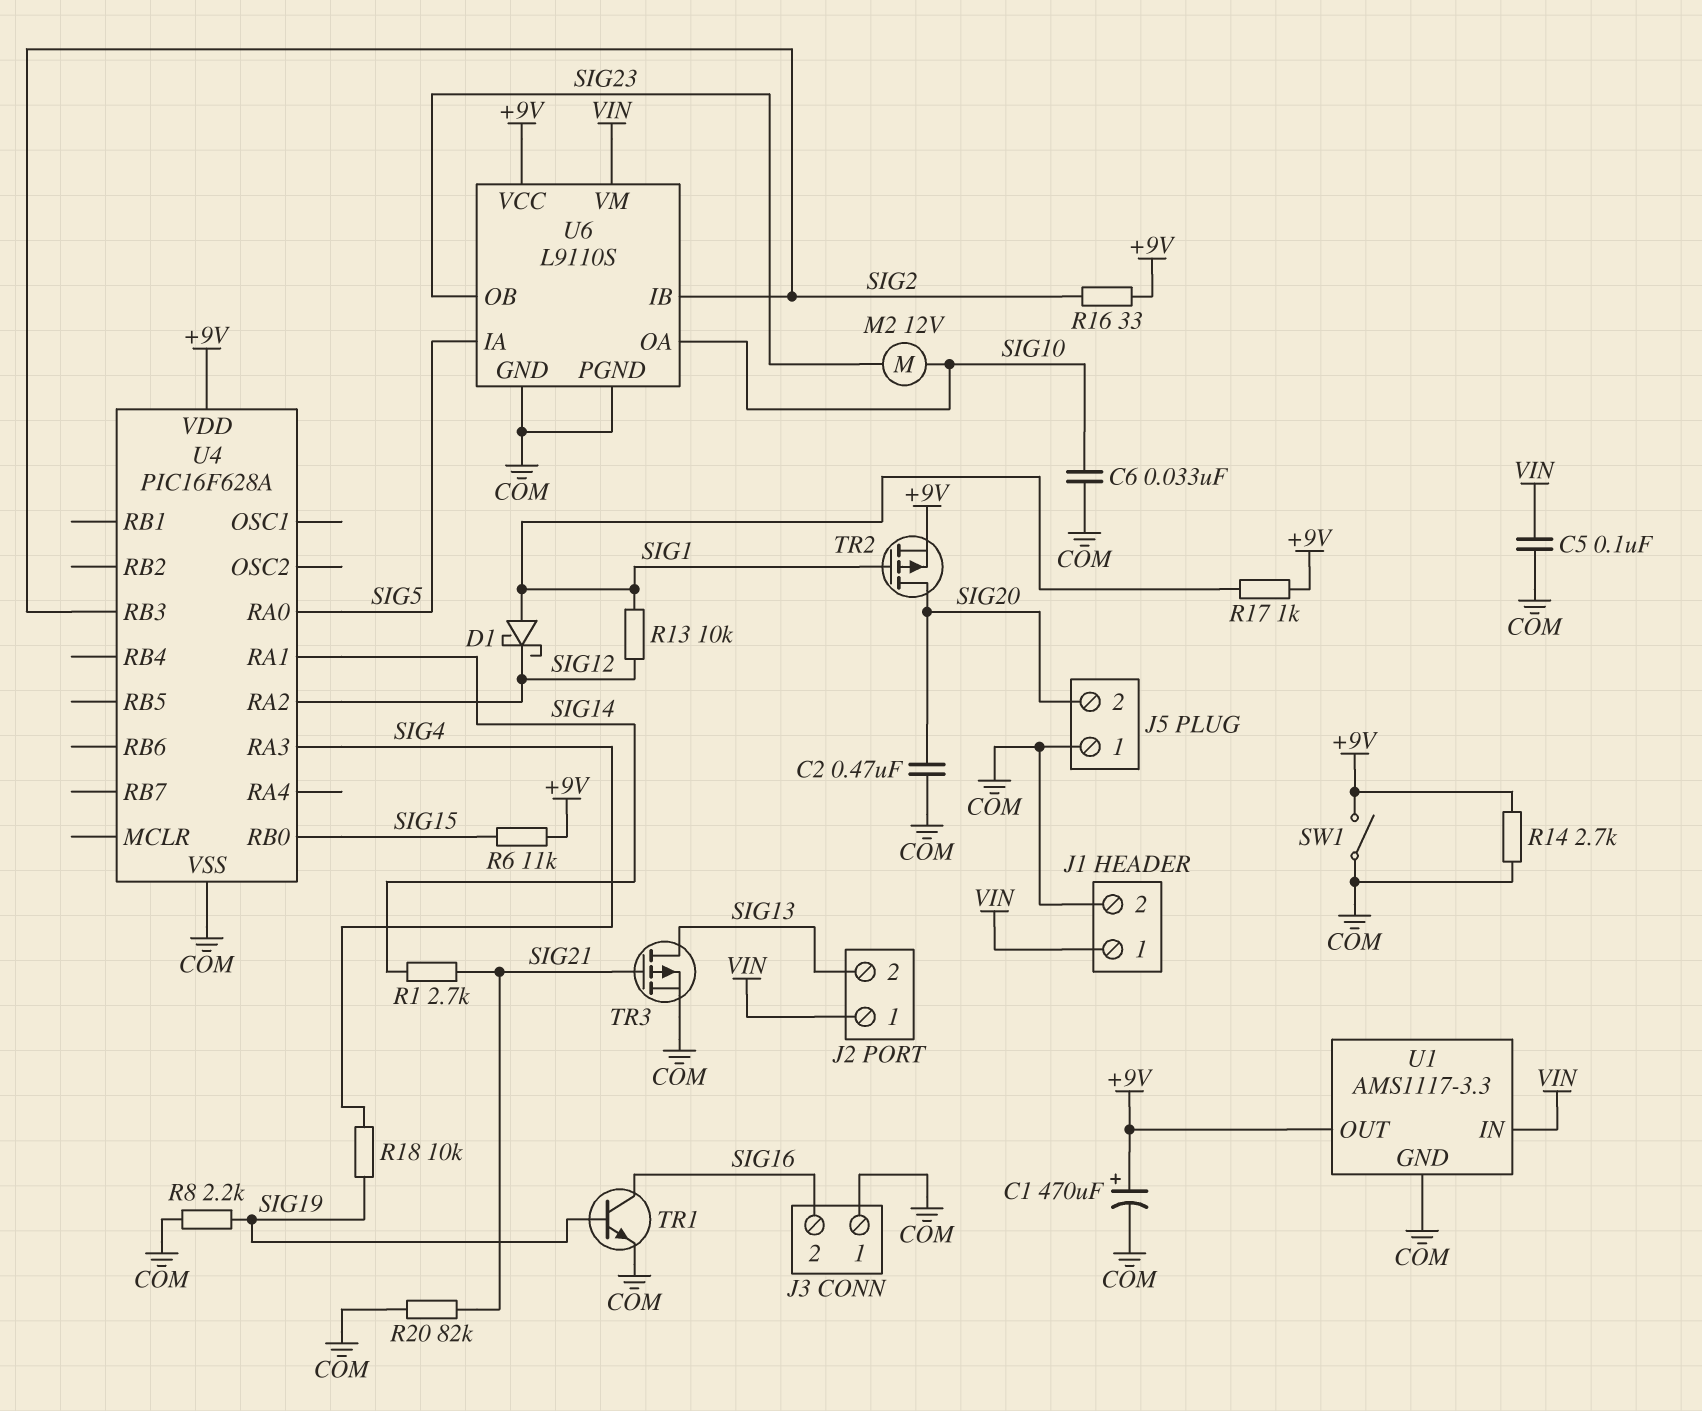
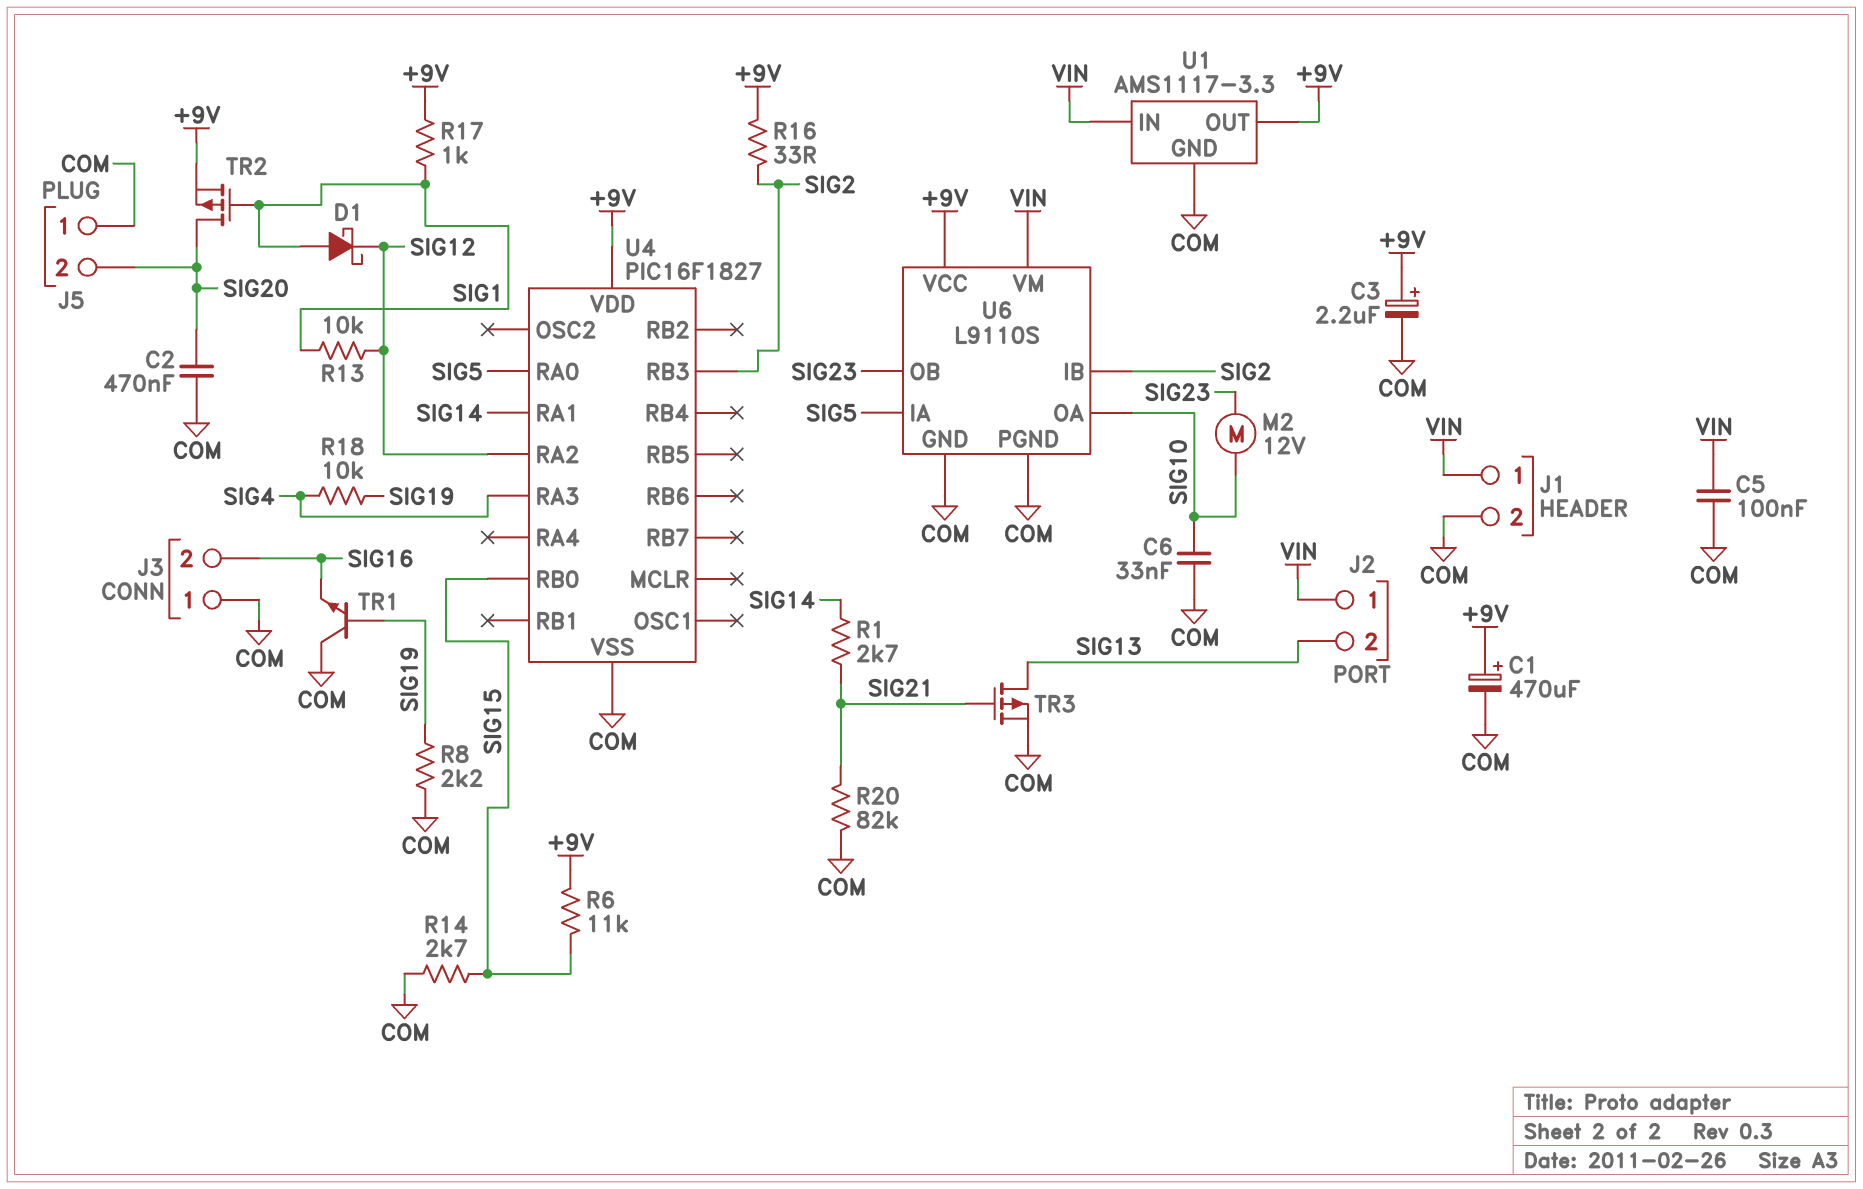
C3: none -> 2.2uF (plus +9V, minus COM)
R14: 2.7k (+9V, COM) -> 2.7k (COM, SIG15)
SW1: switch (+9V, COM) -> none
TR1: NPN (B SIG19, C SIG16, E COM) -> NPN (B SIG19, C COM, E SIG16)
U4: PIC16F628A -> PIC16F1827

